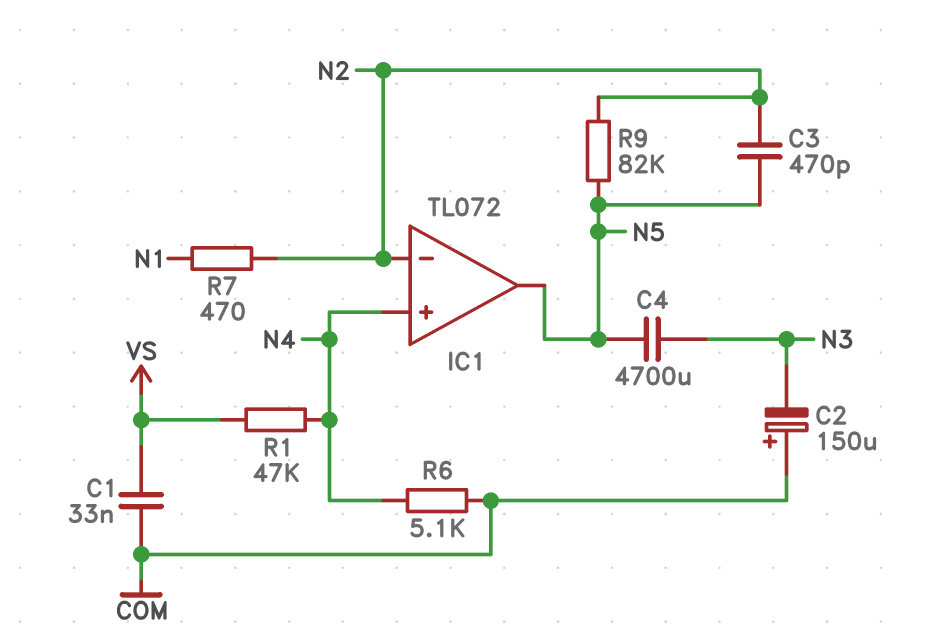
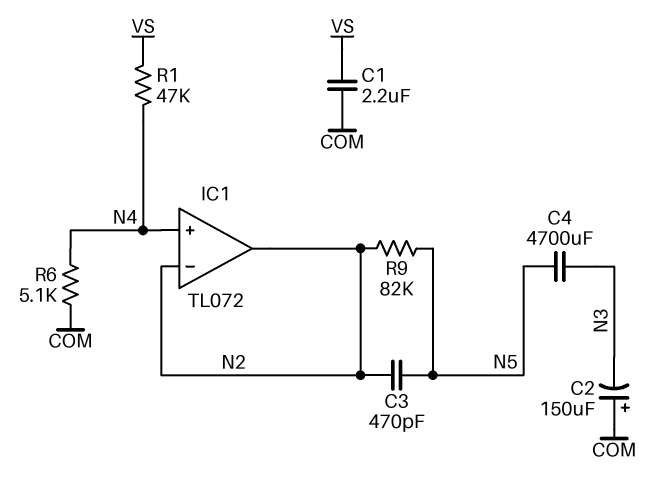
C1: 33nF (COM, VS) -> 2.2uF (COM, VS)
IC1 pin out: N5 -> N2
R7: 470 (N1, N2) -> none

